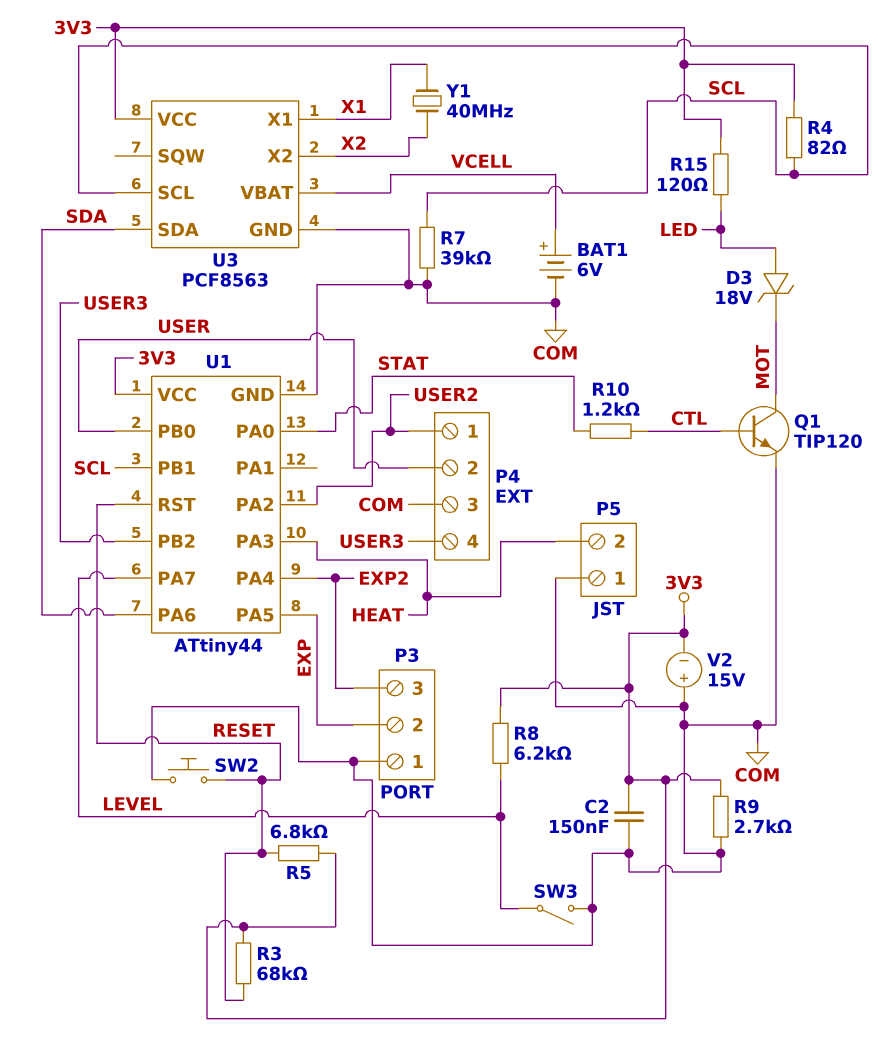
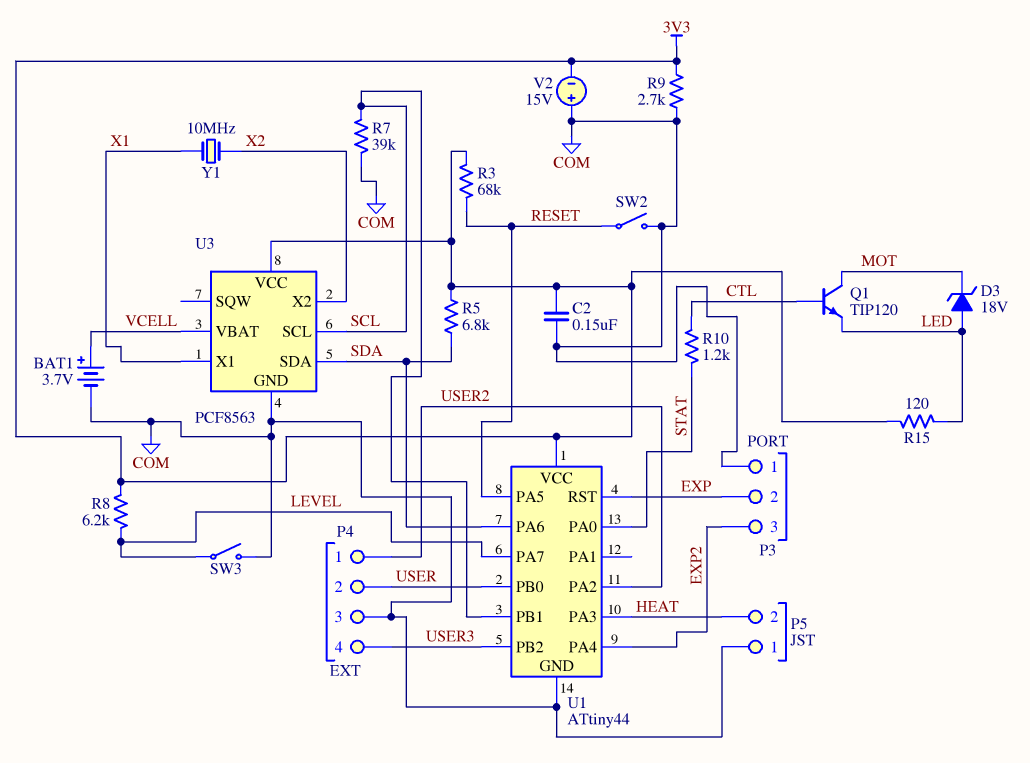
BAT1: 6V (plus VCELL, minus COM) -> 3.7V (plus VCELL, minus COM)
Q1: NPN TIP120 (B CTL, C MOT, E COM) -> NPN TIP120 (B CTL, C MOT, E LED)
R4: 82 (3V3, SCL) -> none
R5: 6.8k (3V3, RESET) -> 6.8k (3V3, SDA)
SW2: button (COM, RESET) -> switch (COM, RESET)
U1 pin PA5: EXP -> RESET
U1 pin RST: RESET -> EXP
Y1: 40MHz (X1, X2) -> 10MHz (X1, X2)

